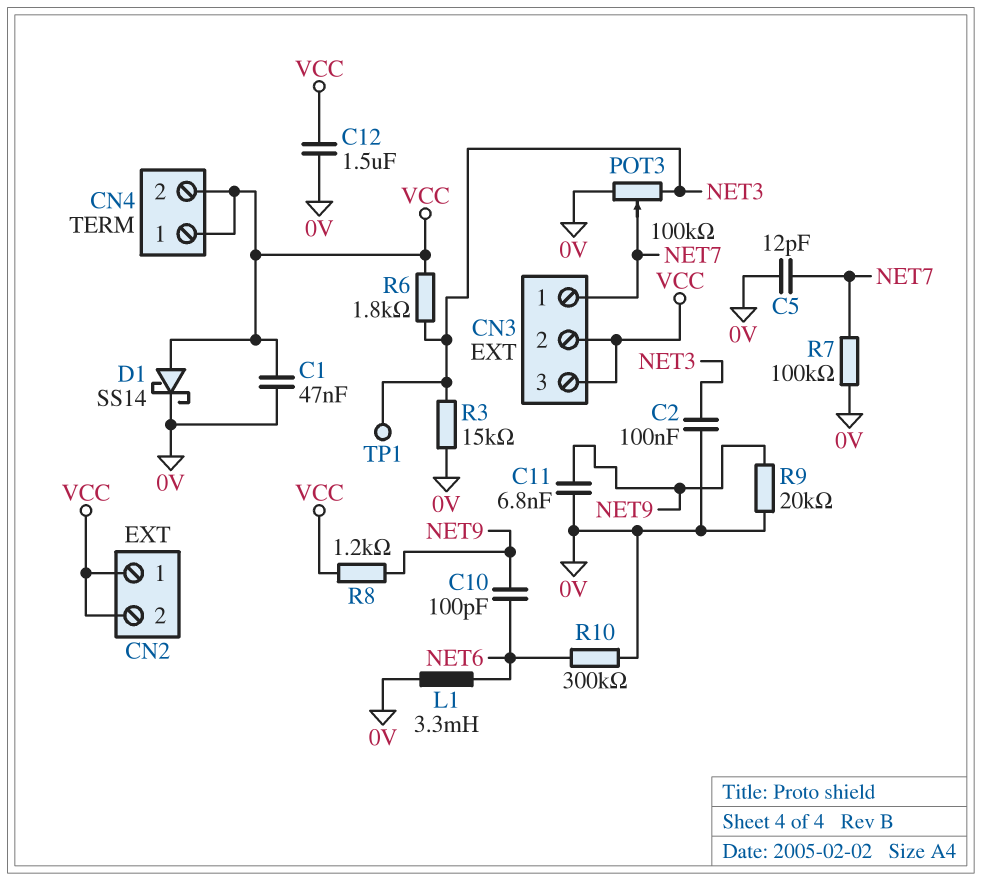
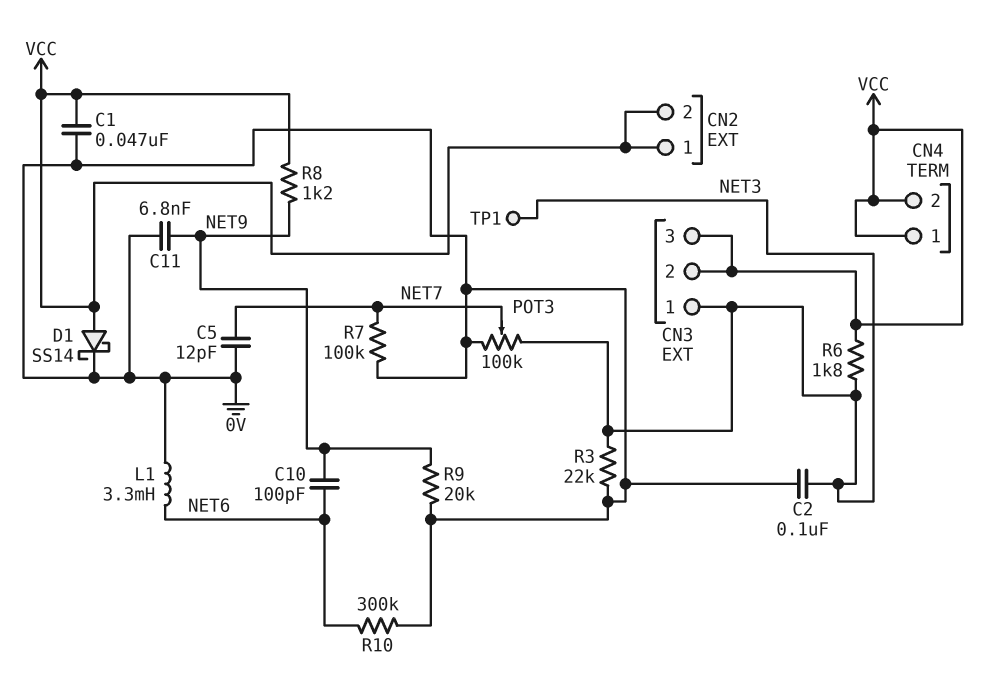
C12: 1.5uF (0V, VCC) -> none
CN3 pin 1: NET7 -> NET3
R3: 15k (0V, NET3) -> 22k (0V, NET3)

